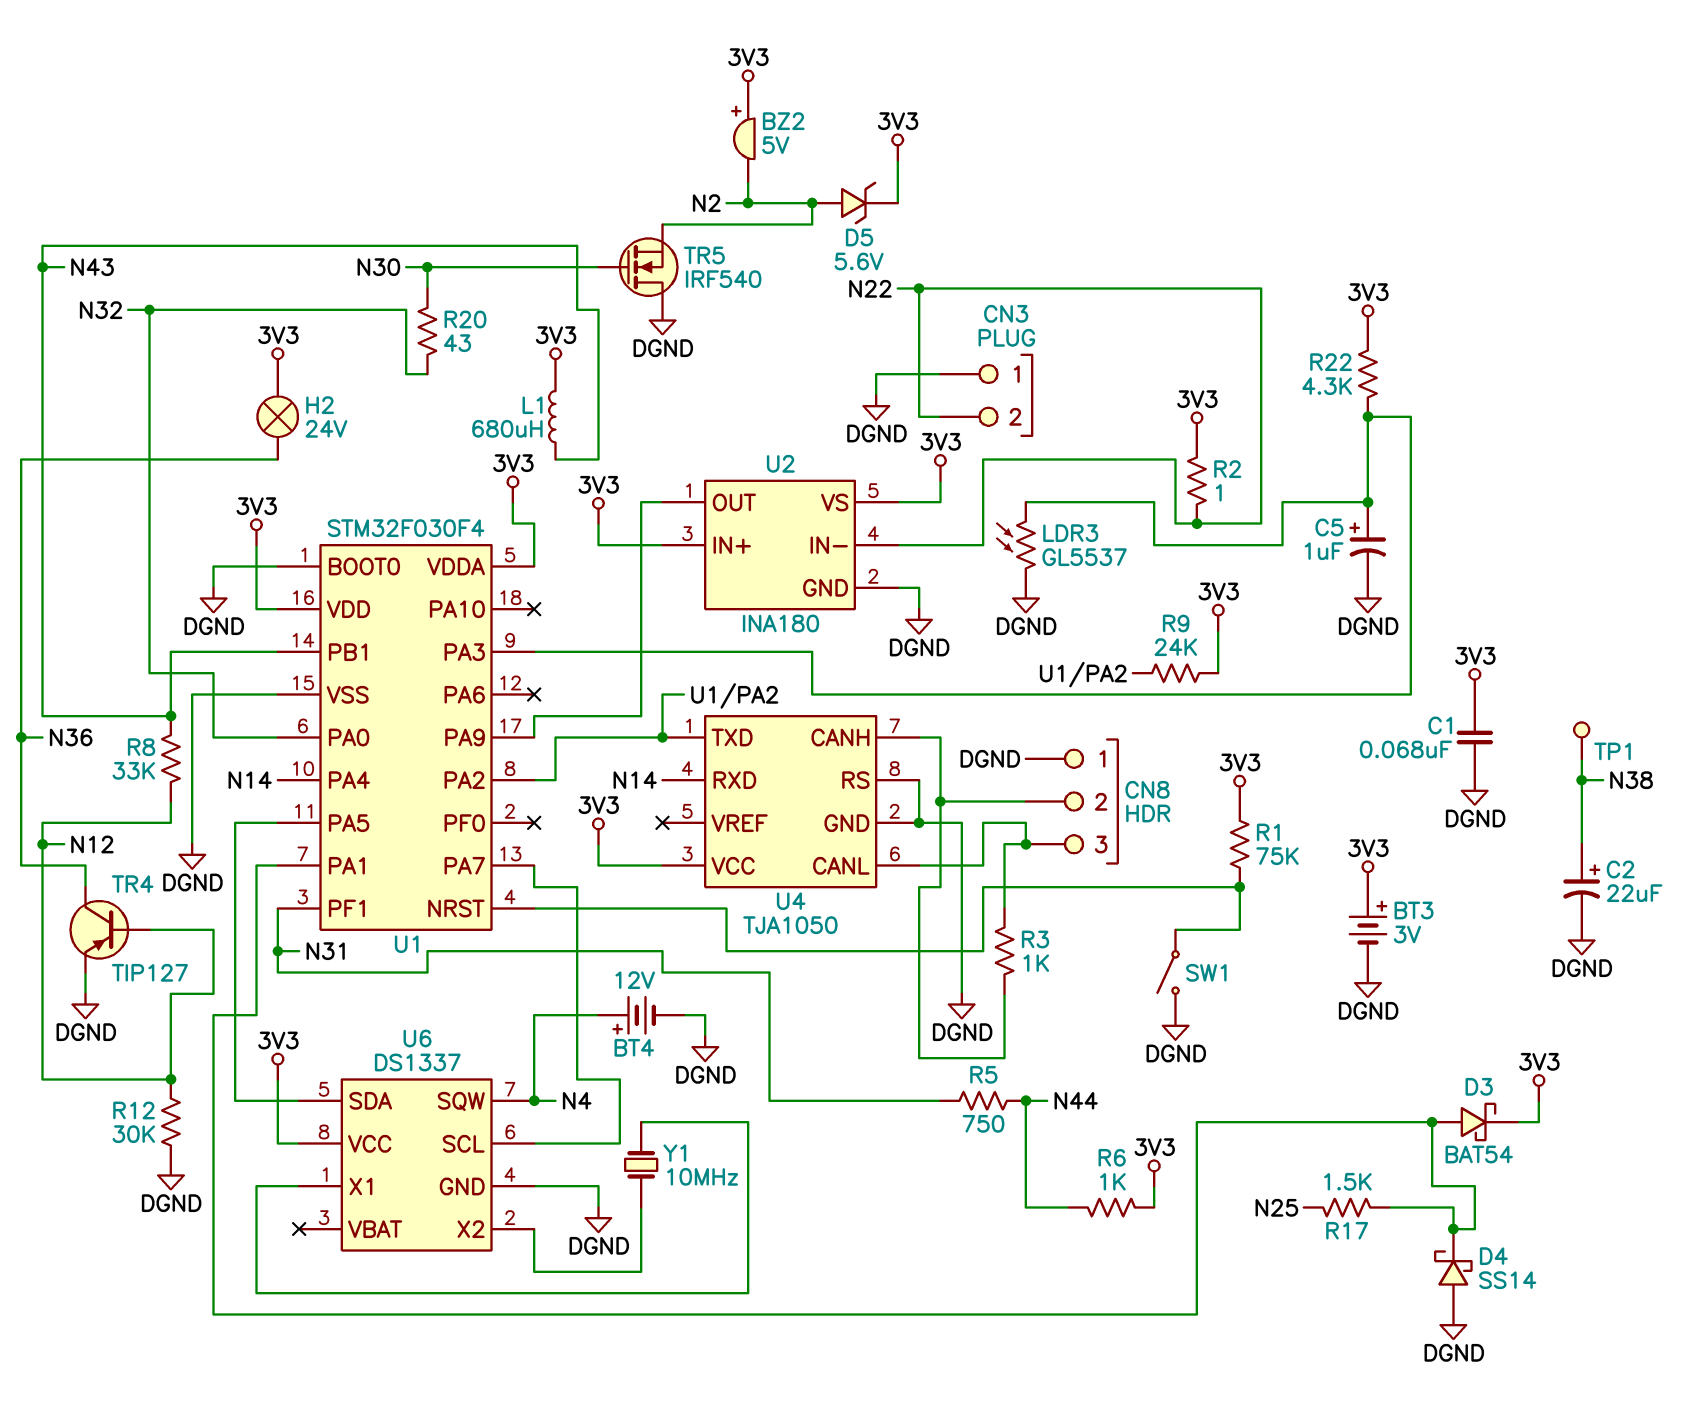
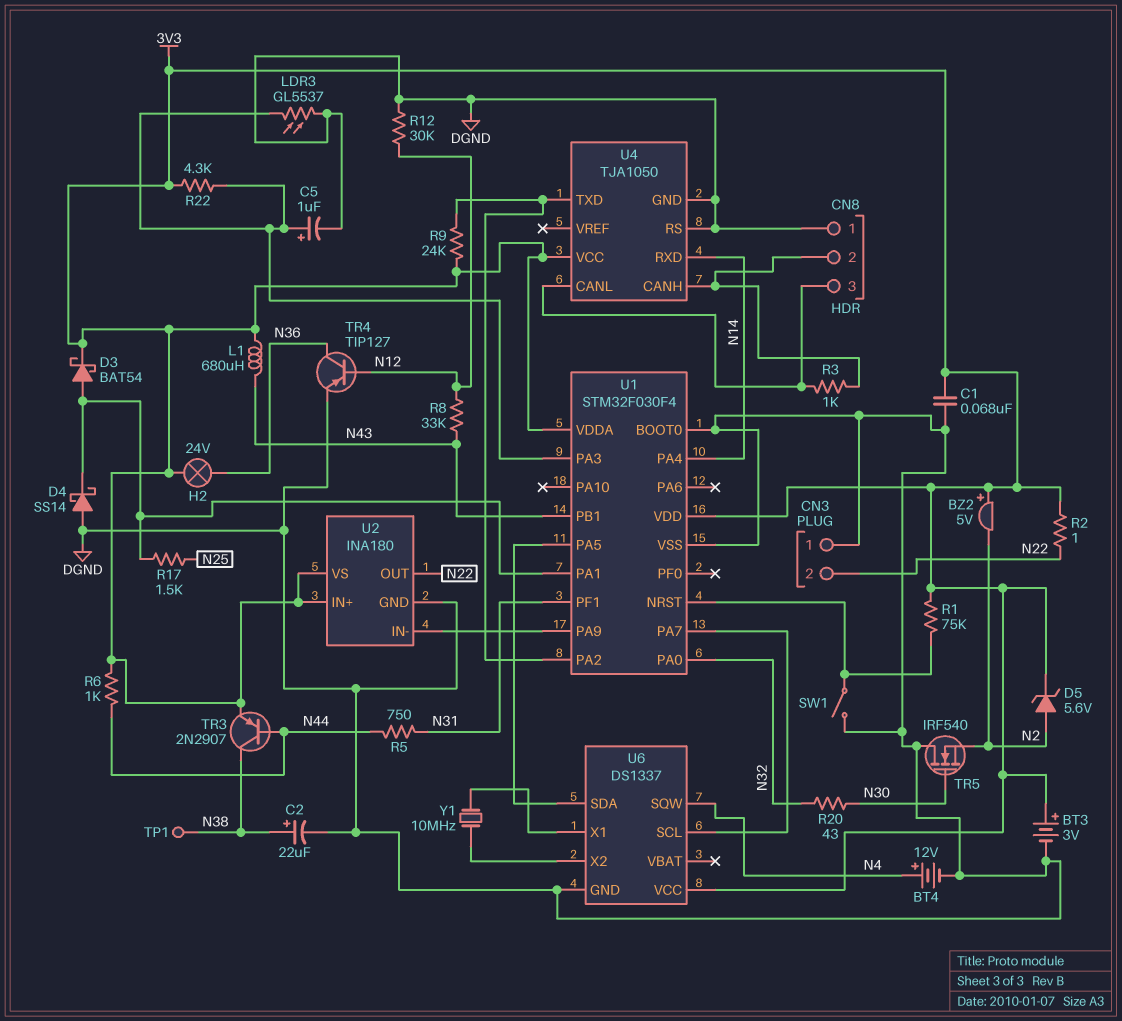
TR3: none -> PNP 2N2907 (B N44, C N38, E 3V3)
U2 pin IN-: N22 -> U1/PA9
U2 pin OUT: U1/PA9 -> N22

